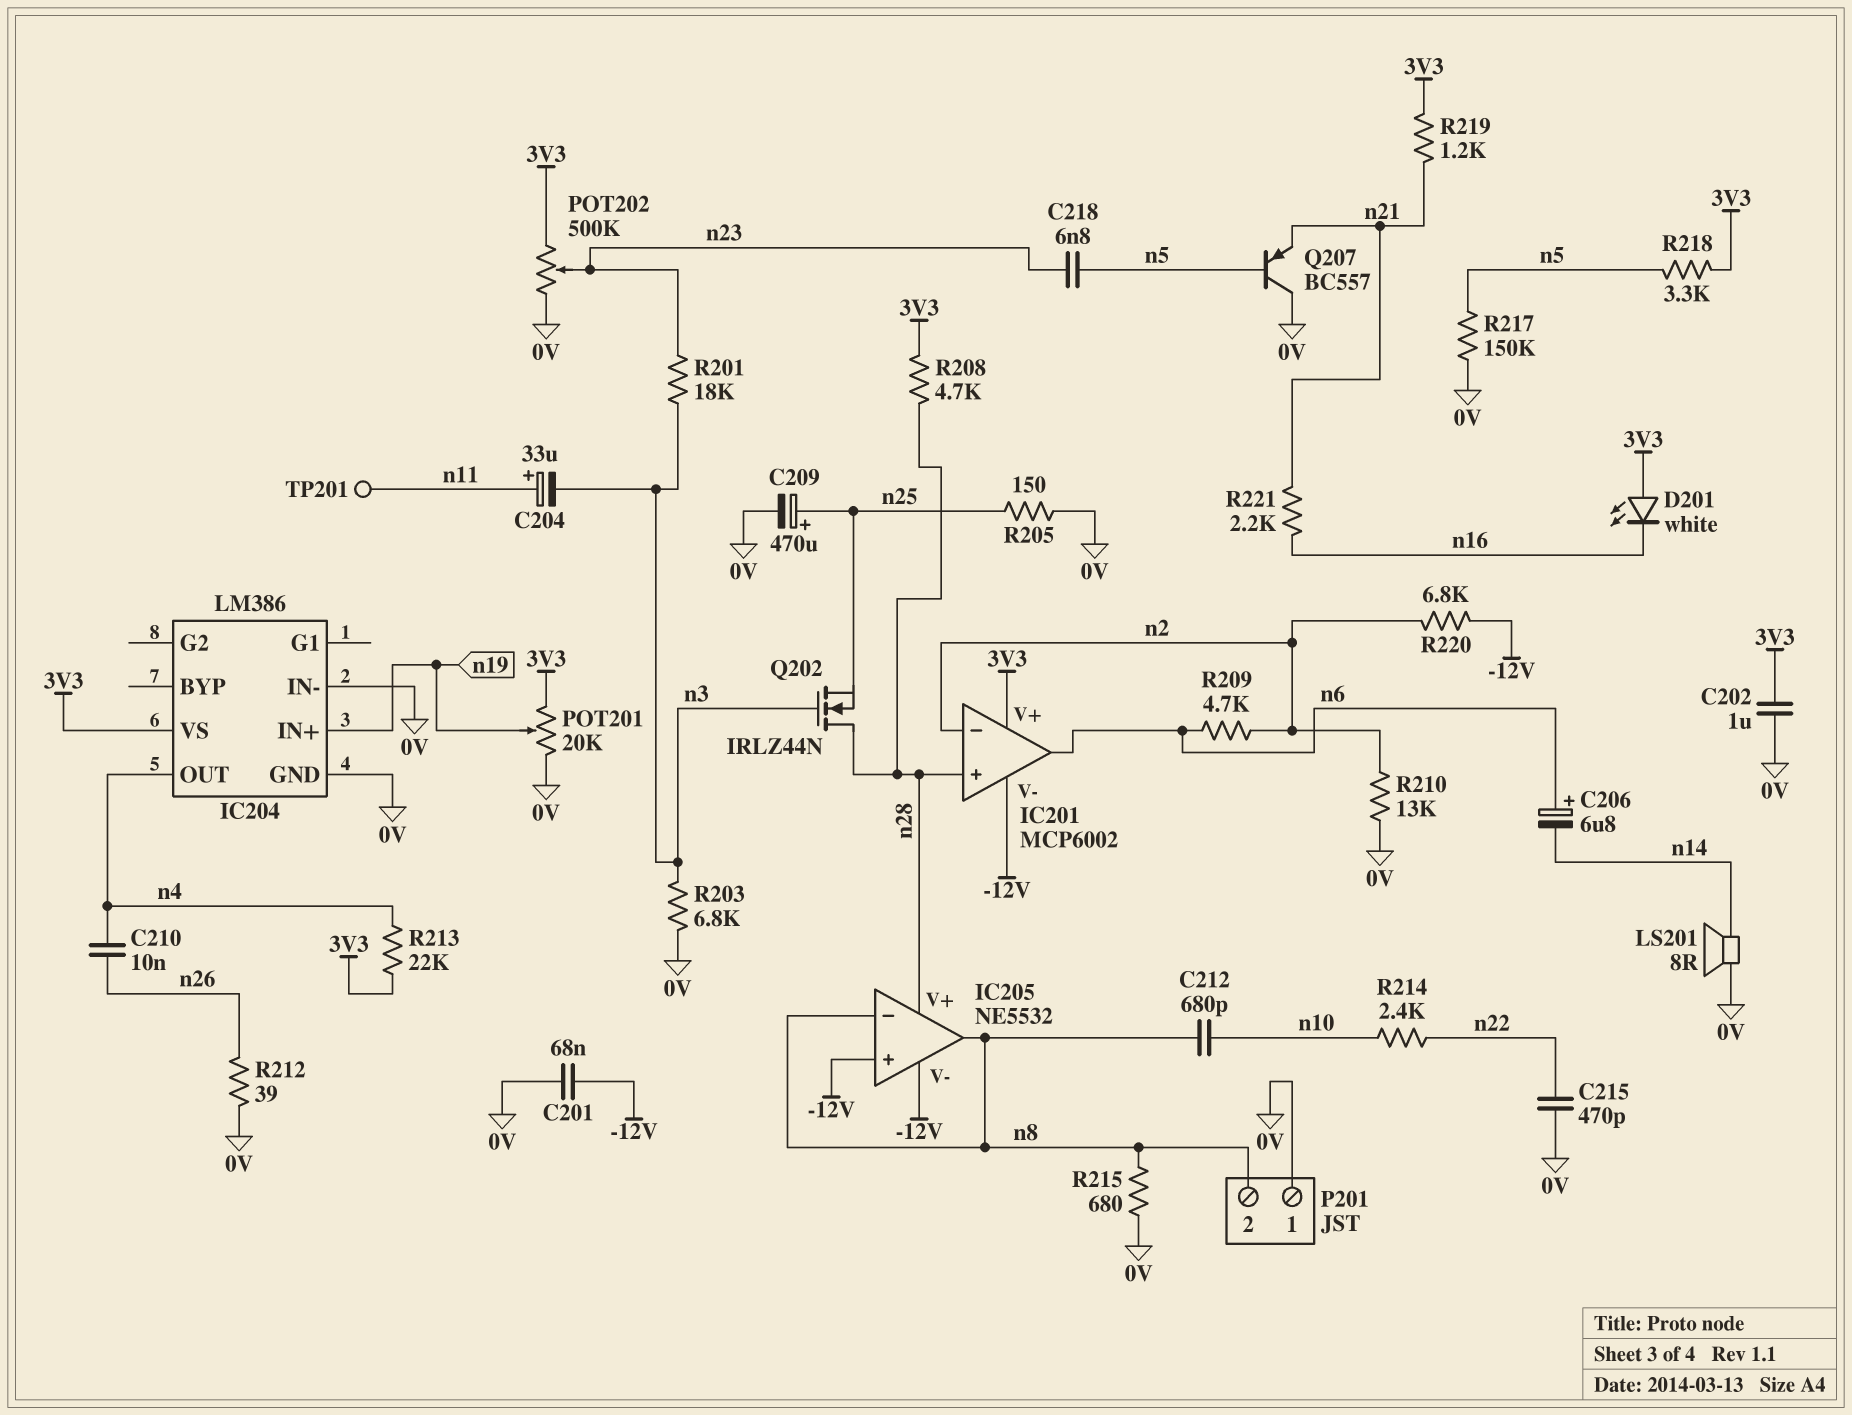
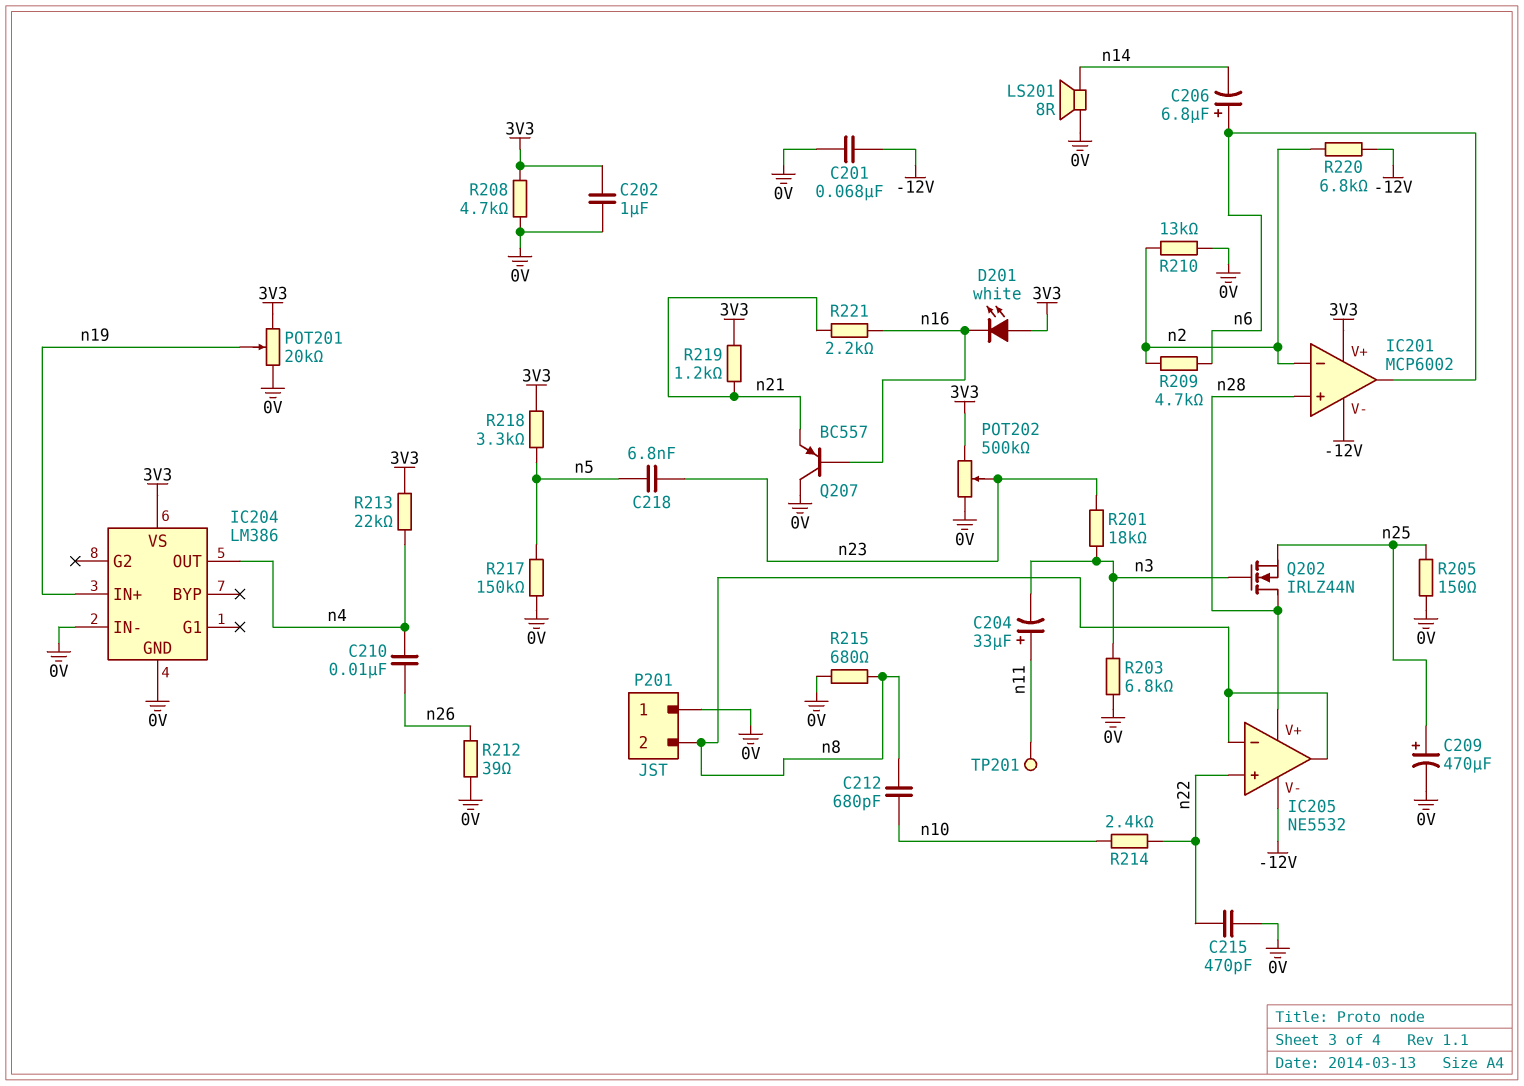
IC205 pin in+: -12V -> n22
Q207: PNP BC557 (B n5, C 0V, E n21) -> PNP BC557 (B n16, C 0V, E n21)
R208: 4.7k (3V3, n28) -> 4.7k (0V, 3V3)

